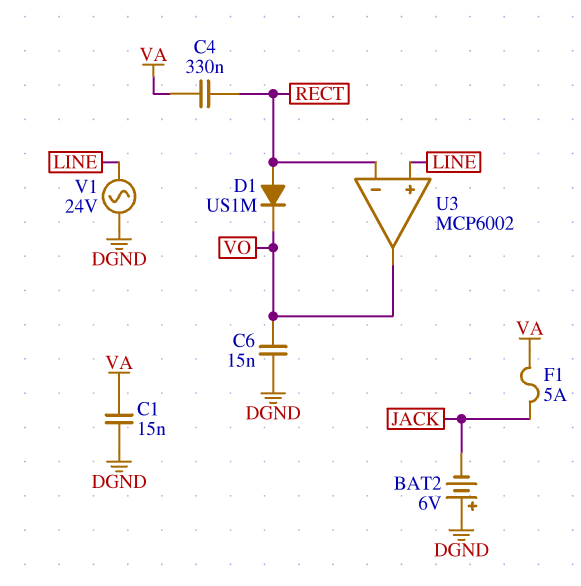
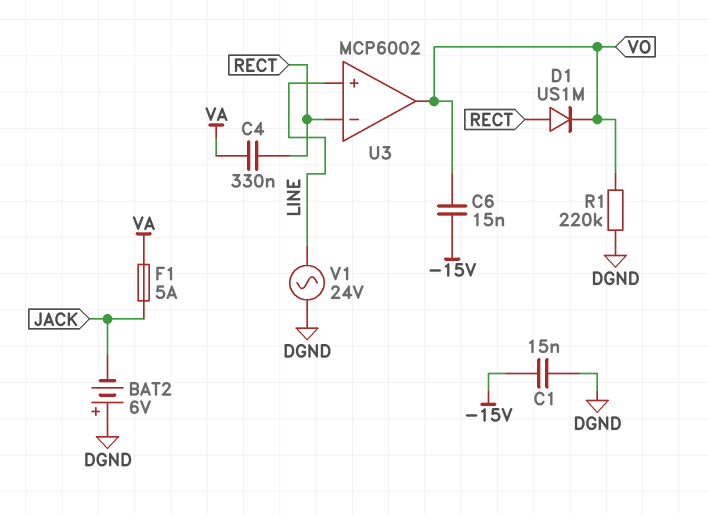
C1: 15nF (DGND, VA) -> 15nF (-15V, DGND)
C6: 15nF (DGND, VO) -> 15nF (-15V, VO)
R1: none -> 220k (DGND, VO)

